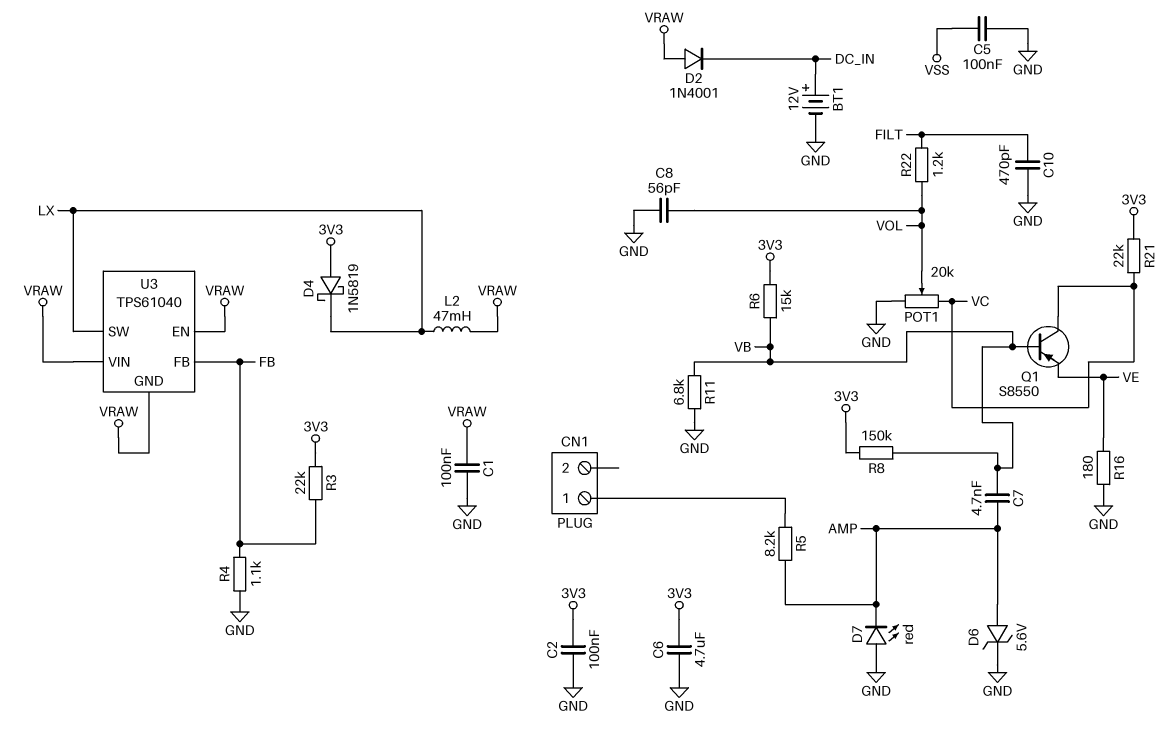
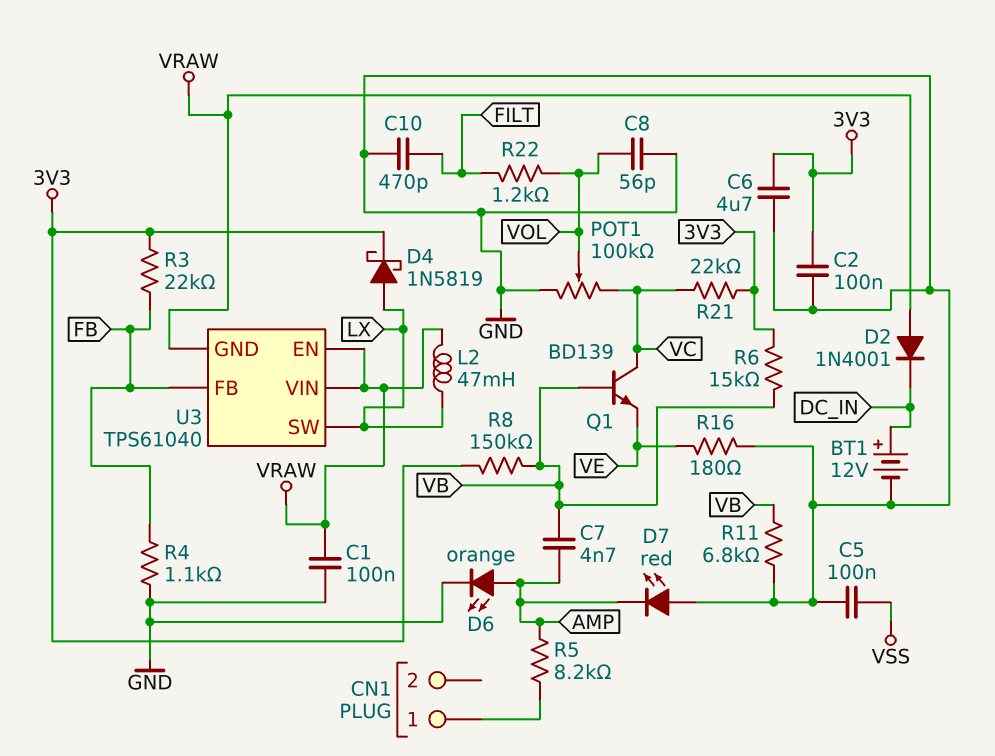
D4: schottky 1N5819 (A 3V3, K LX) -> schottky 1N5819 (A LX, K 3V3)
D6: zener 5.6V (A AMP, K GND) -> LED orange (A AMP, K GND)
POT1: 20k (GND, VC, wiper VOL) -> 100k (GND, VC, wiper VOL)
Q1: PNP S8550 (B VB, C VC, E VE) -> NPN BD139 (B VB, C VC, E VE)

